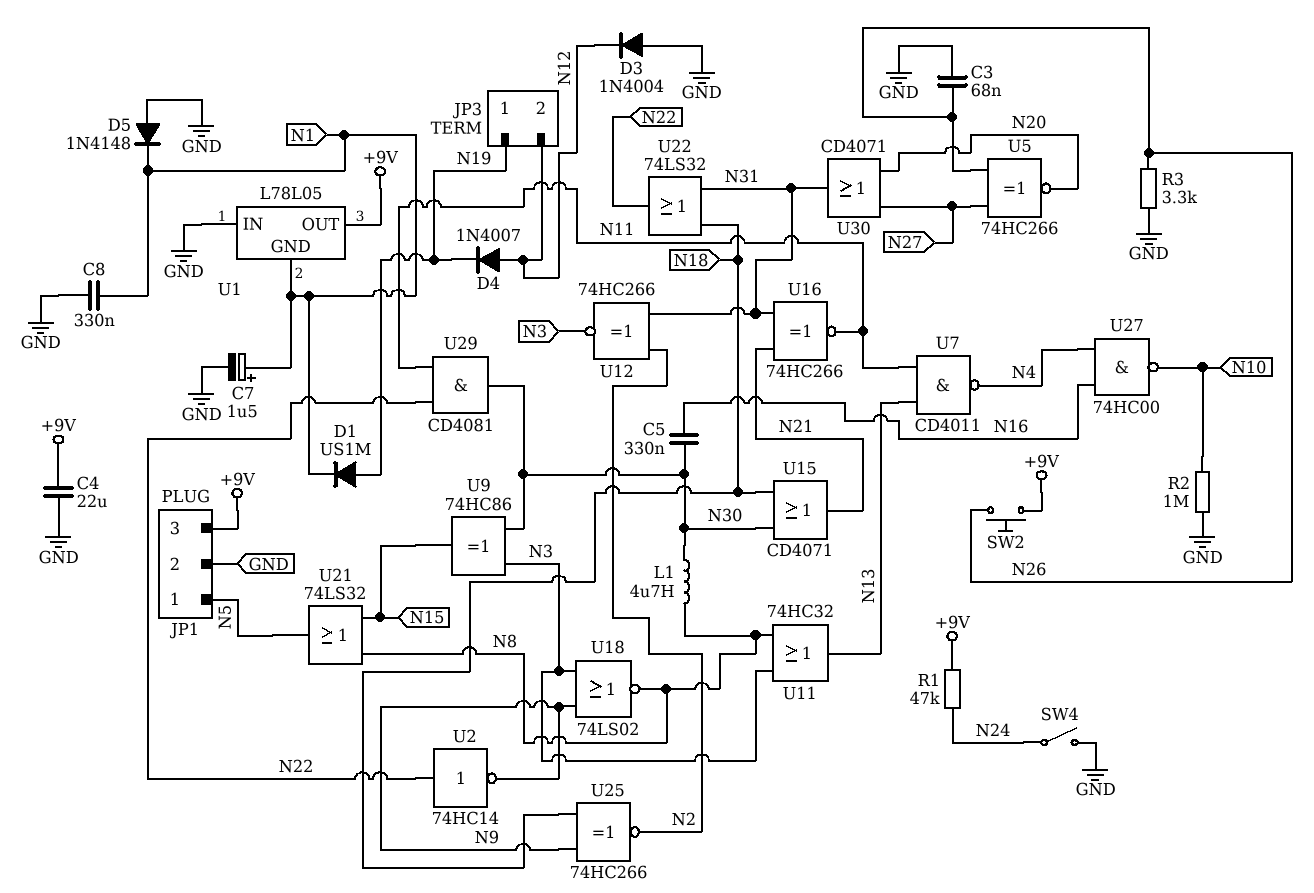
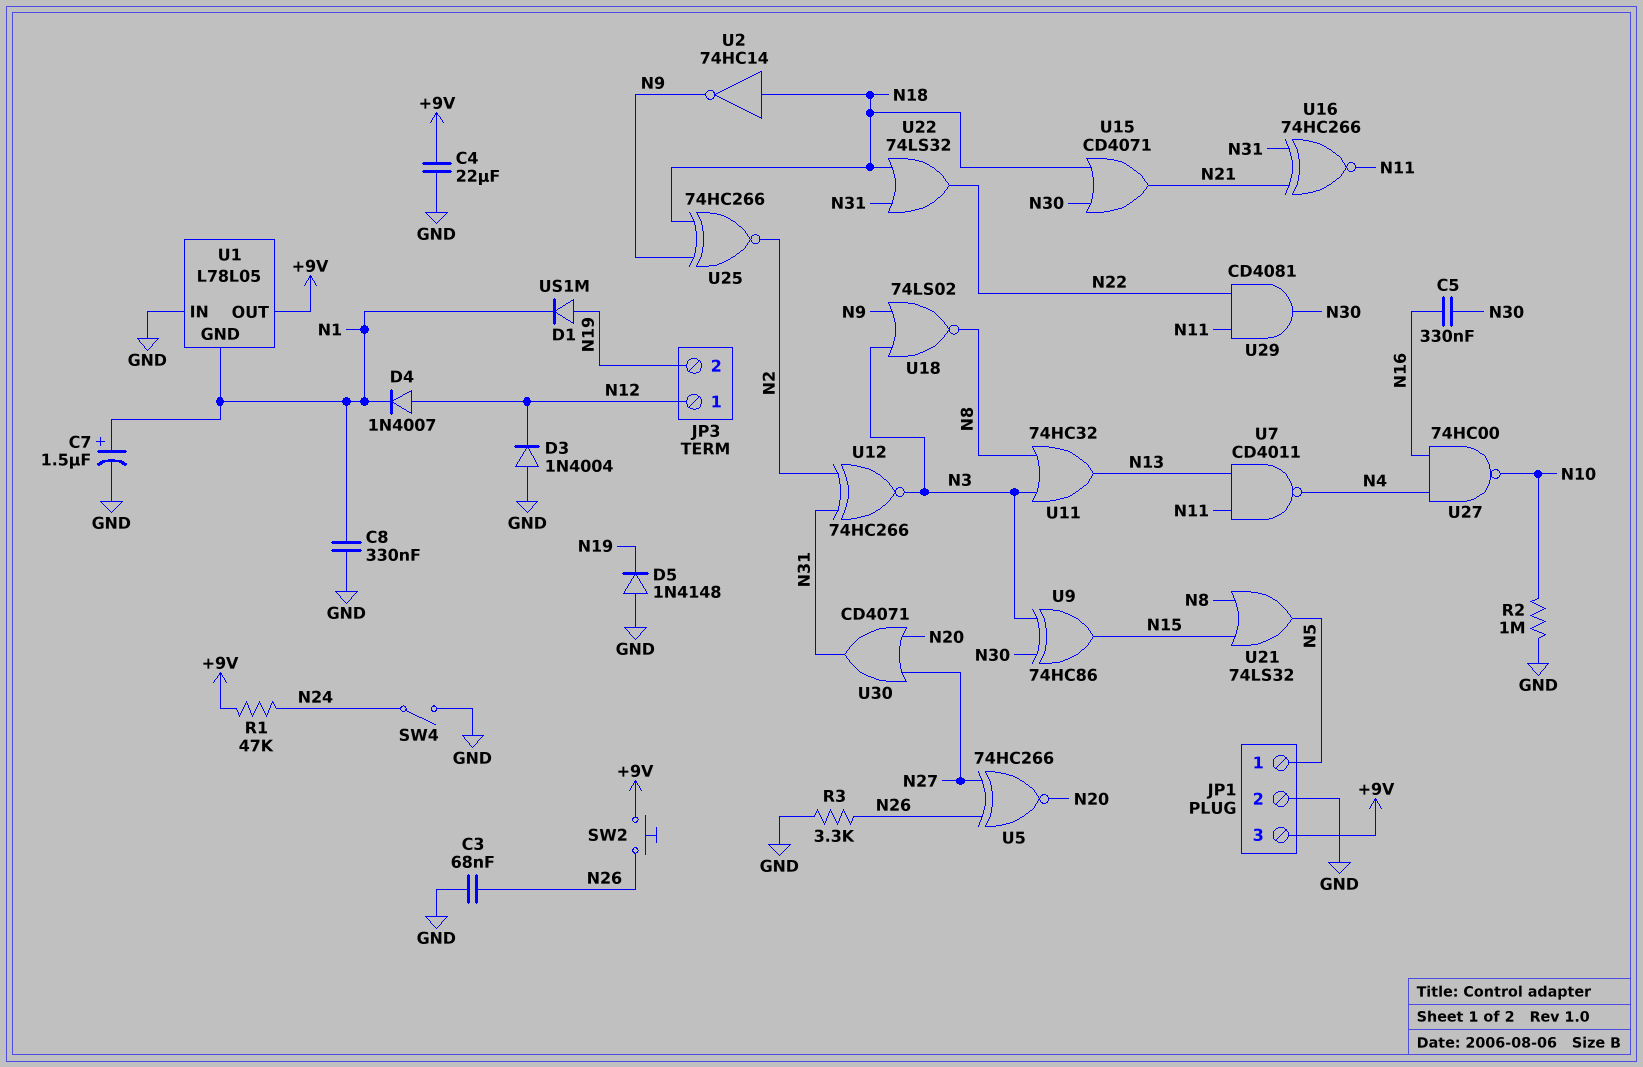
D4: diode 1N4007 (A N12, K N19) -> diode 1N4007 (A N12, K N1)
D5: diode 1N4148 (A GND, K N1) -> diode 1N4148 (A GND, K N19)
JP3 pin 1: N19 -> N12
JP3 pin 2: N12 -> N19
L1: 4.7uH (N8, N30) -> none
U2: NOT 74HC14 (in N22, out N9) -> NOT 74HC14 (in N18, out N9)

